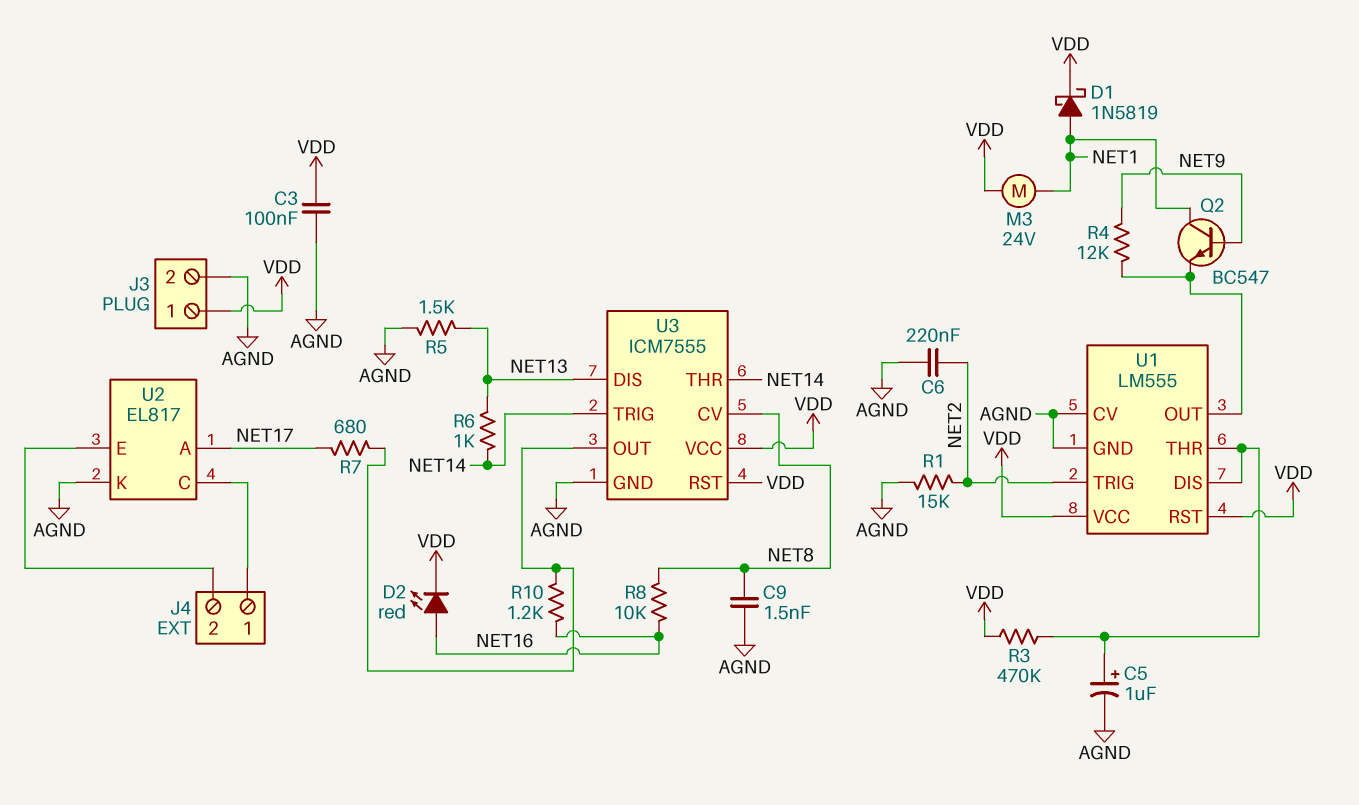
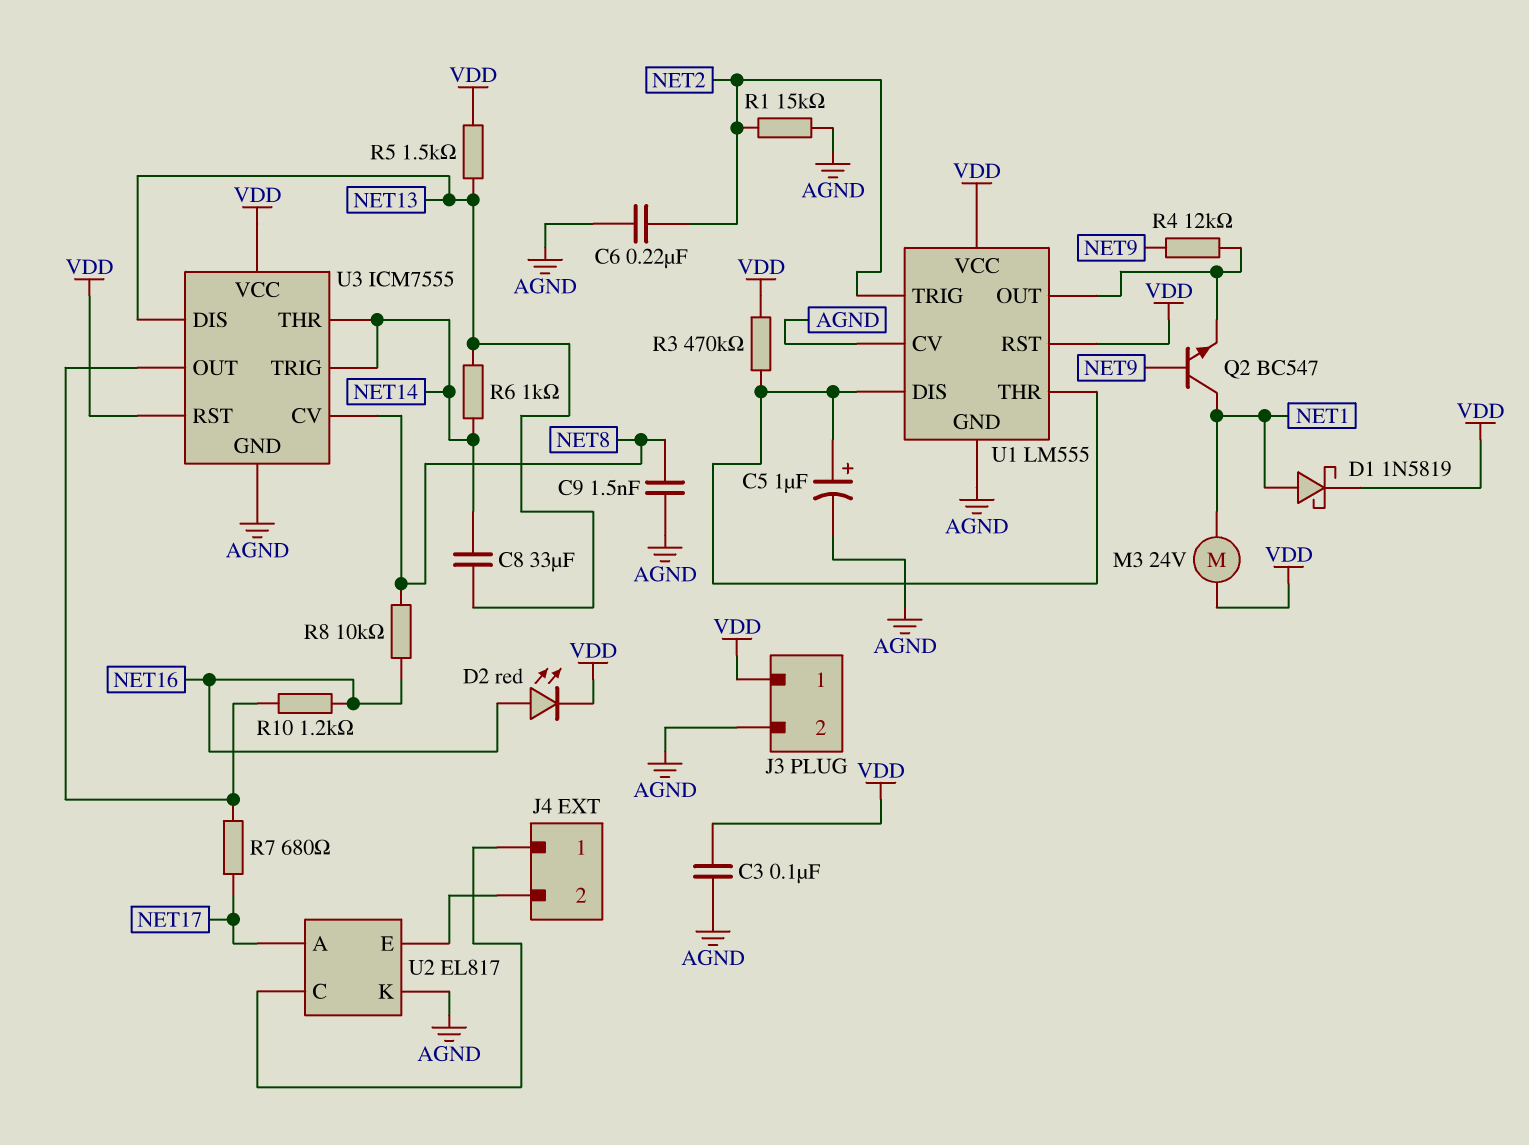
C8: none -> 33uF (NET13, NET14)
R5: 1.5k (AGND, NET13) -> 1.5k (NET13, VDD)

